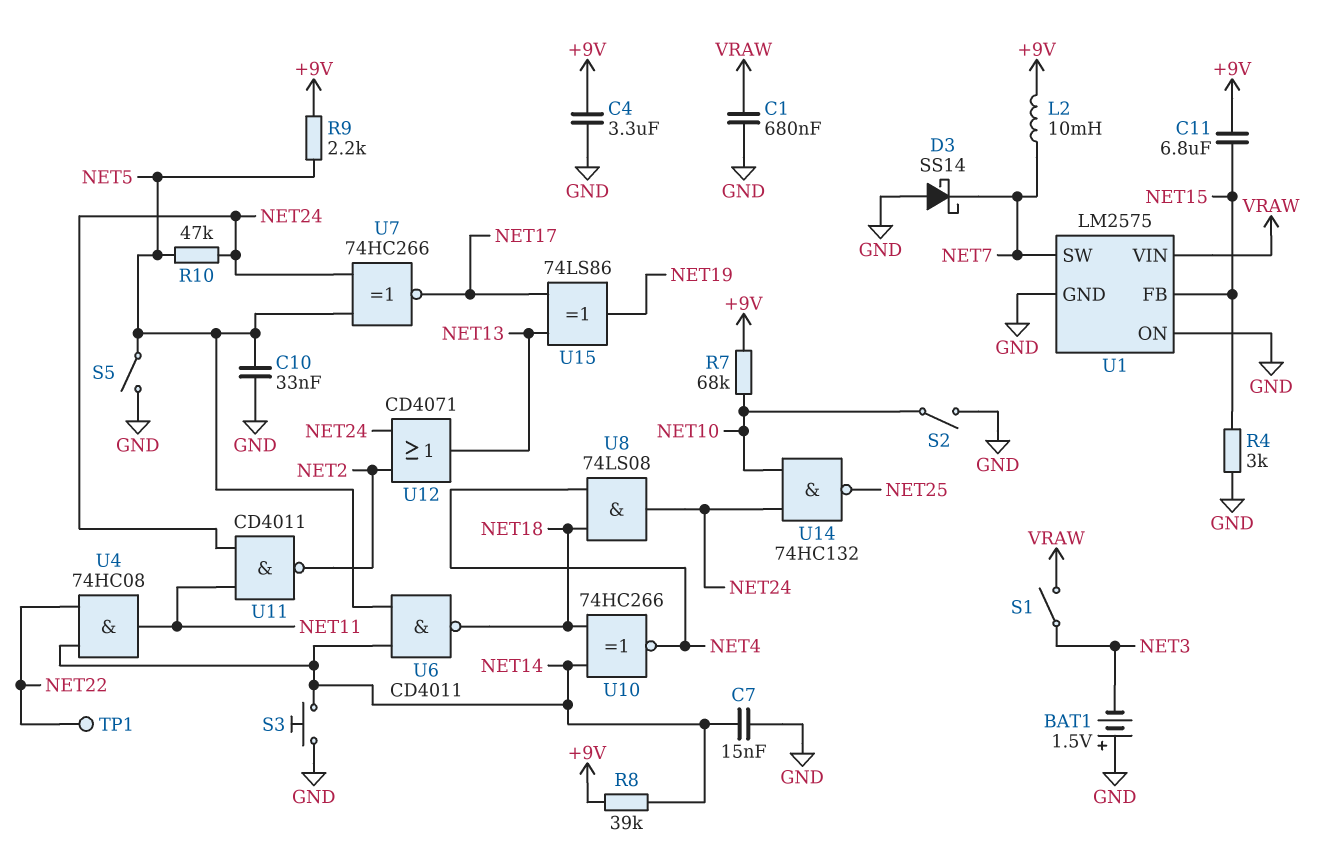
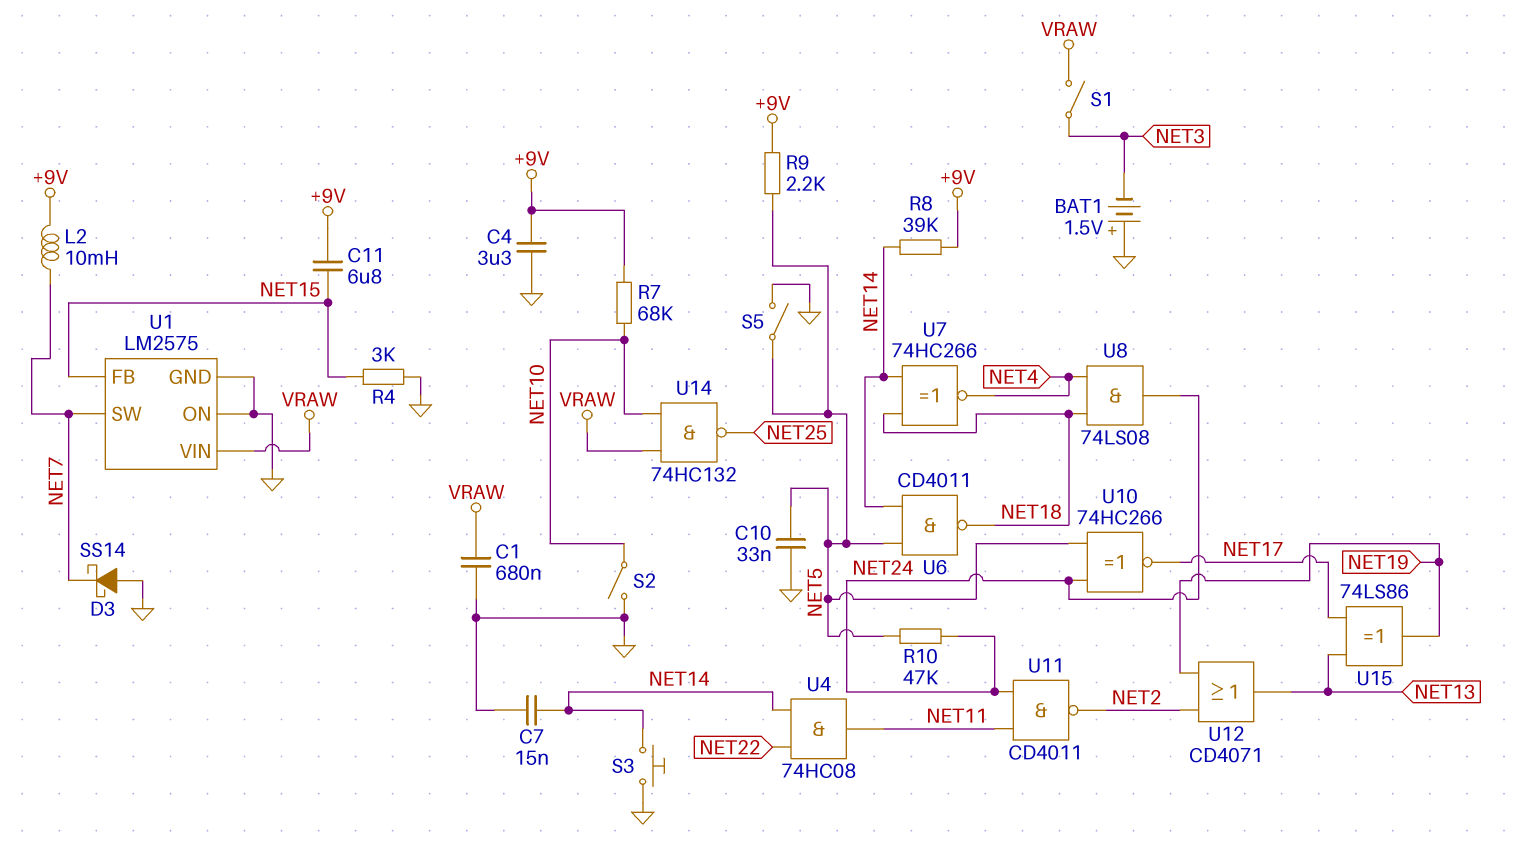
TP1: test point (NET22) -> none
U7: XNOR 74HC266 (in NET5, in NET24, out NET17) -> XNOR 74HC266 (in NET14, in NET18, out NET4)
U10: XNOR 74HC266 (in NET14, in NET18, out NET4) -> XNOR 74HC266 (in NET5, in NET24, out NET17)
U12: OR CD4071 (in NET2, in NET24, out NET13) -> OR CD4071 (in NET2, in NET19, out NET13)
U14: NAND 74HC132 (in NET10, in NET24, out NET25) -> NAND 74HC132 (in NET10, in VRAW, out NET25)

